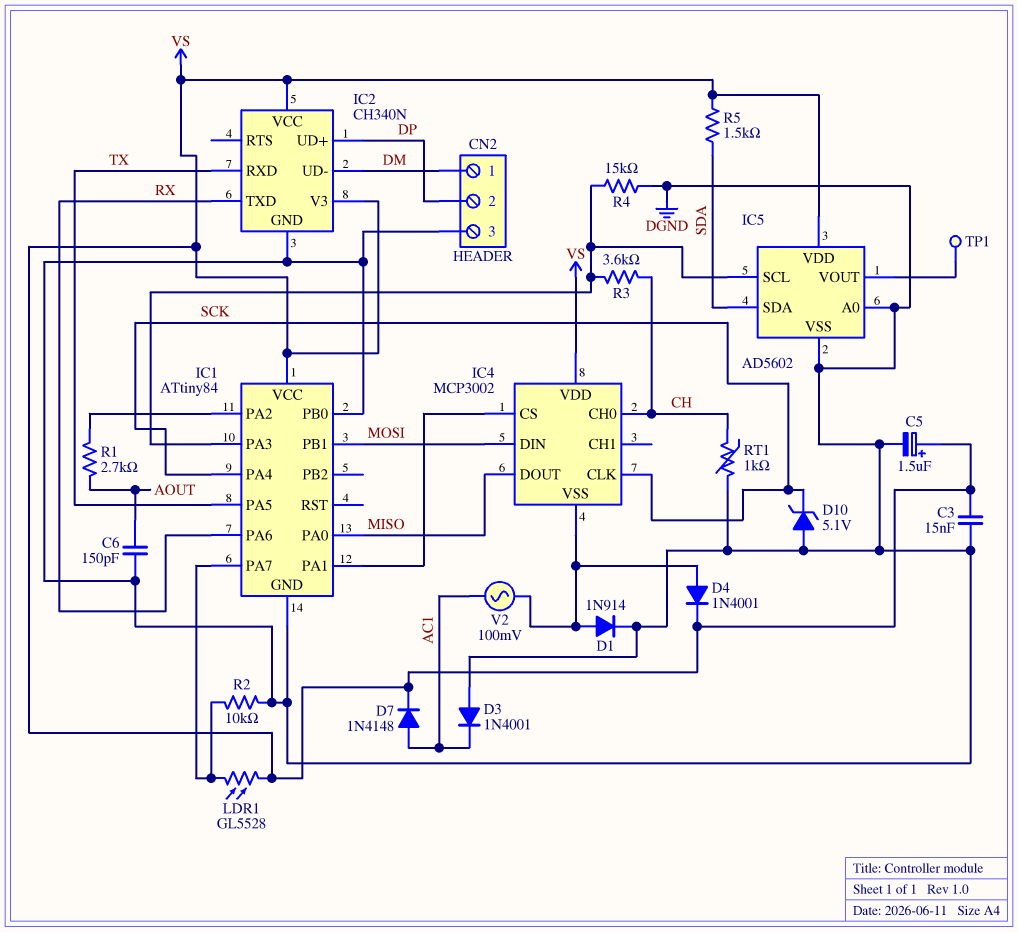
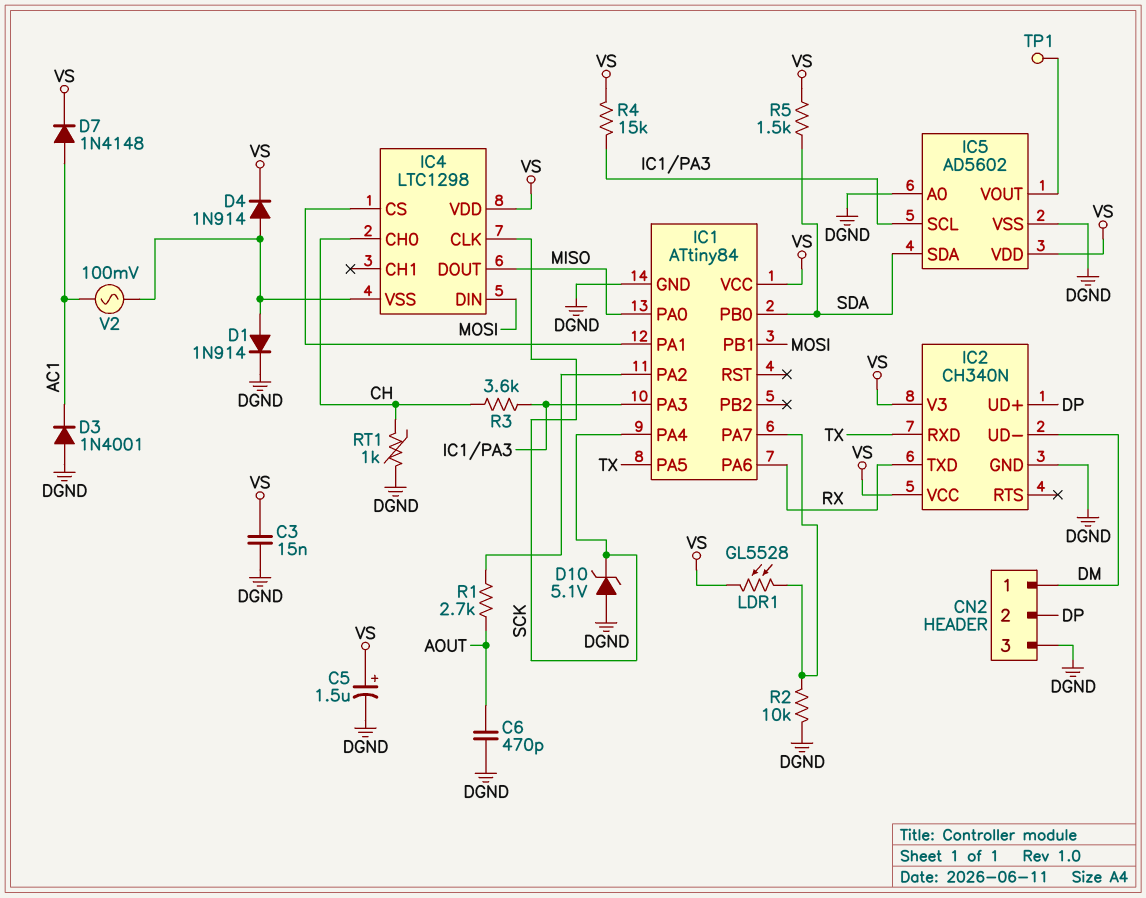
C6: 150pF (AOUT, DGND) -> 470pF (AOUT, DGND)
D4: diode 1N4001 (A IC4/VSS, K VS) -> diode 1N914 (A IC4/VSS, K VS)
IC1 pin PB0: DGND -> SDA
IC4: MCP3002 -> LTC1298
R4: 15k (DGND, IC1/PA3) -> 15k (IC1/PA3, VS)

